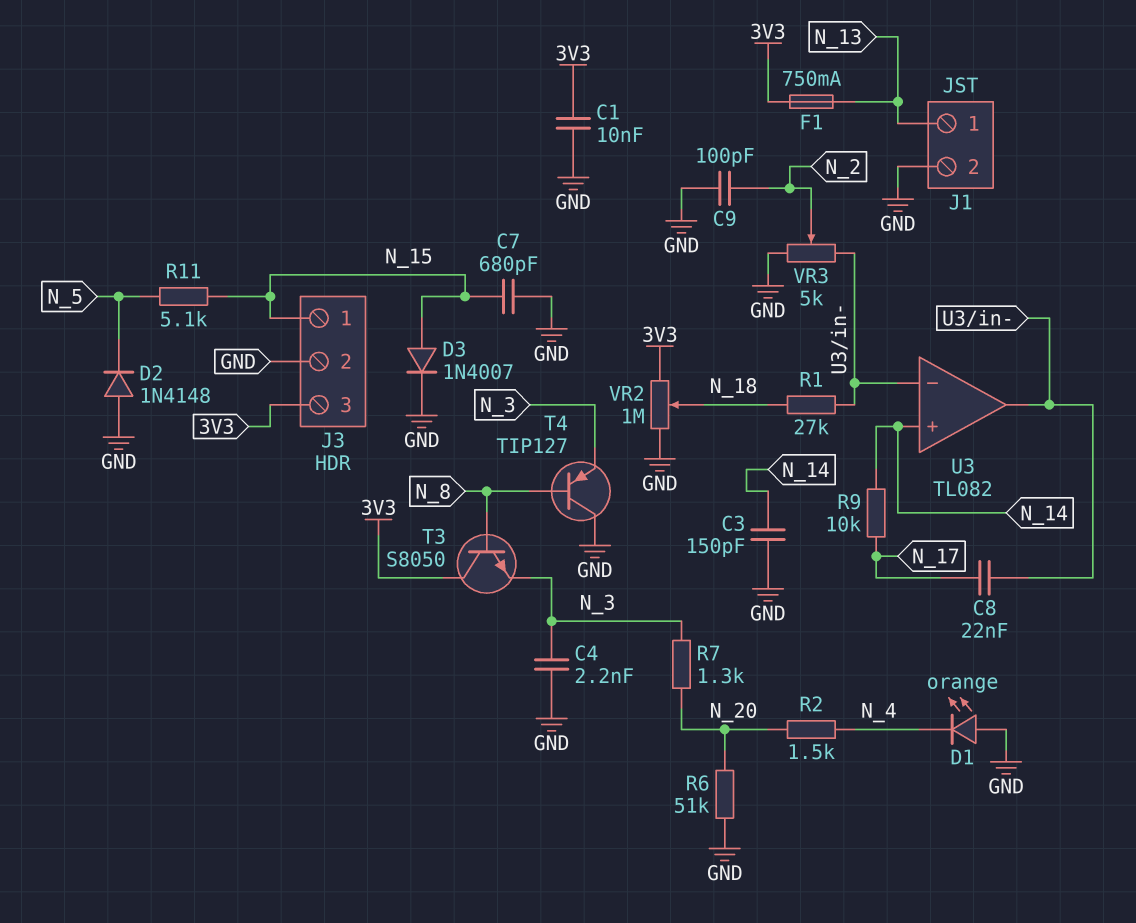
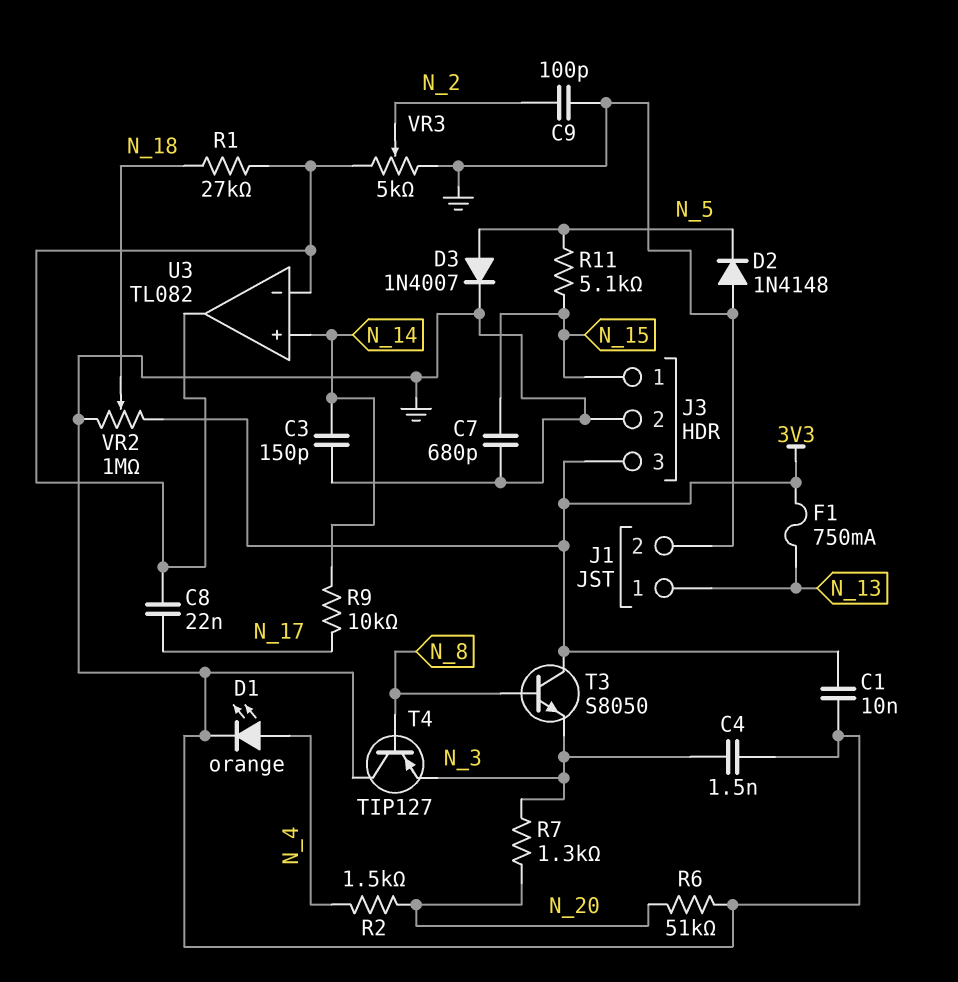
C4: 2.2nF (GND, N_3) -> 1.5nF (GND, N_3)
D1: LED orange (A GND, K N_4) -> LED orange (A N_4, K GND)
D3: diode 1N4007 (A N_15, K GND) -> diode 1N4007 (A N_5, K GND)

